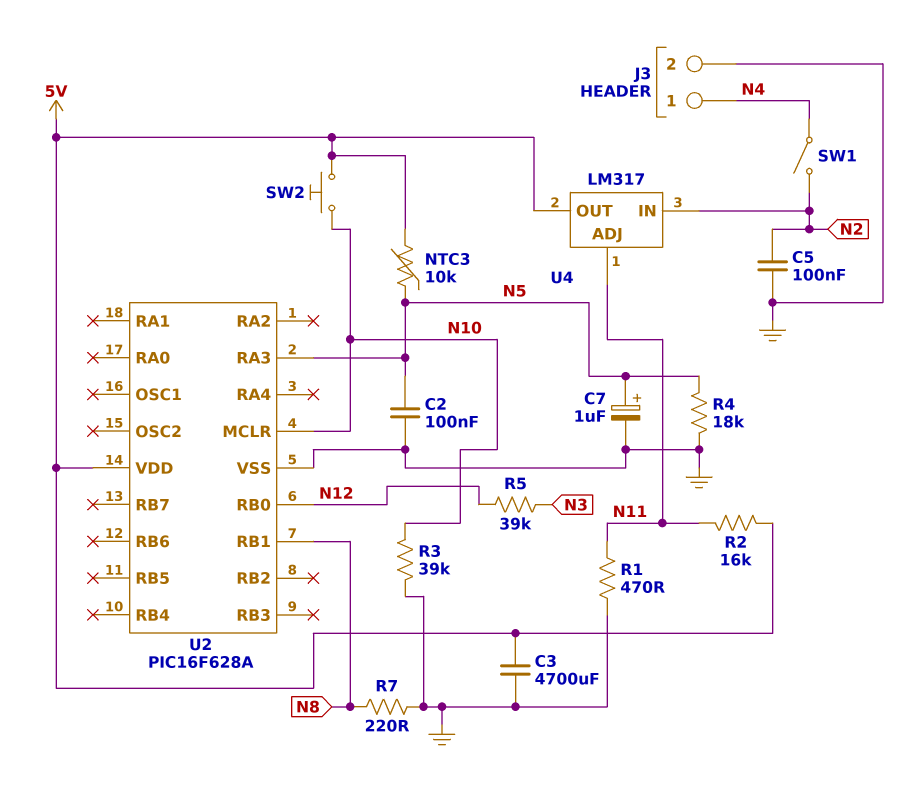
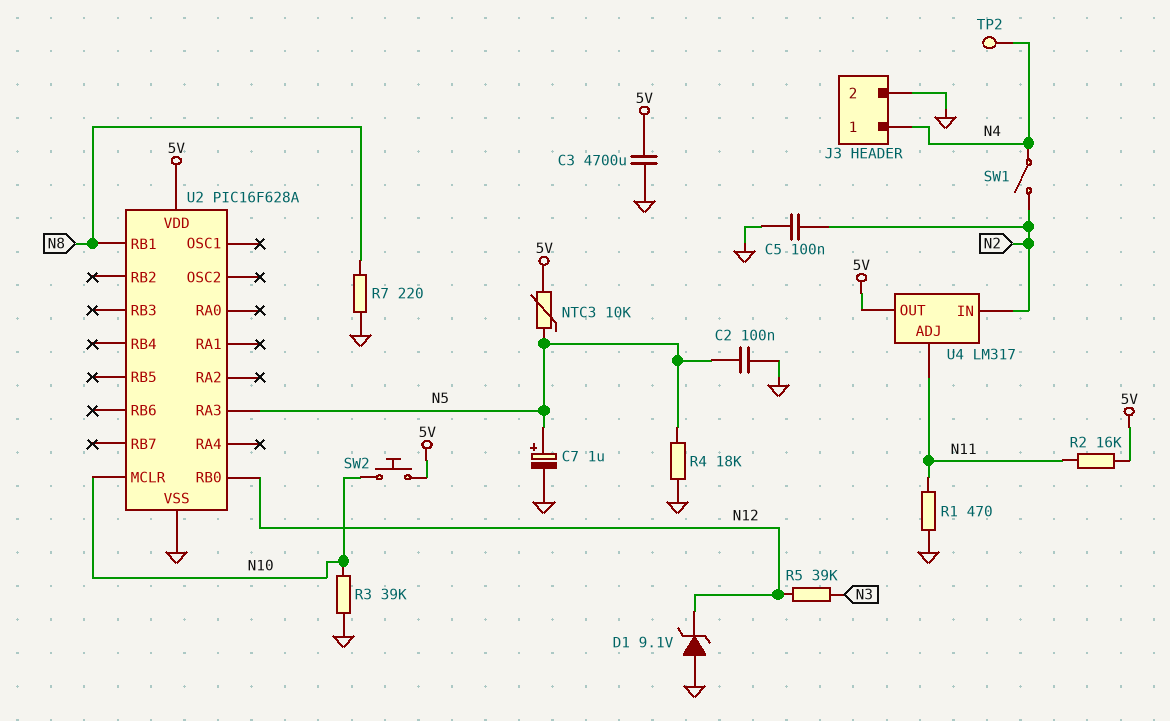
D1: none -> zener 9.1V (A GND, K N12)
TP2: none -> test point (N4)

